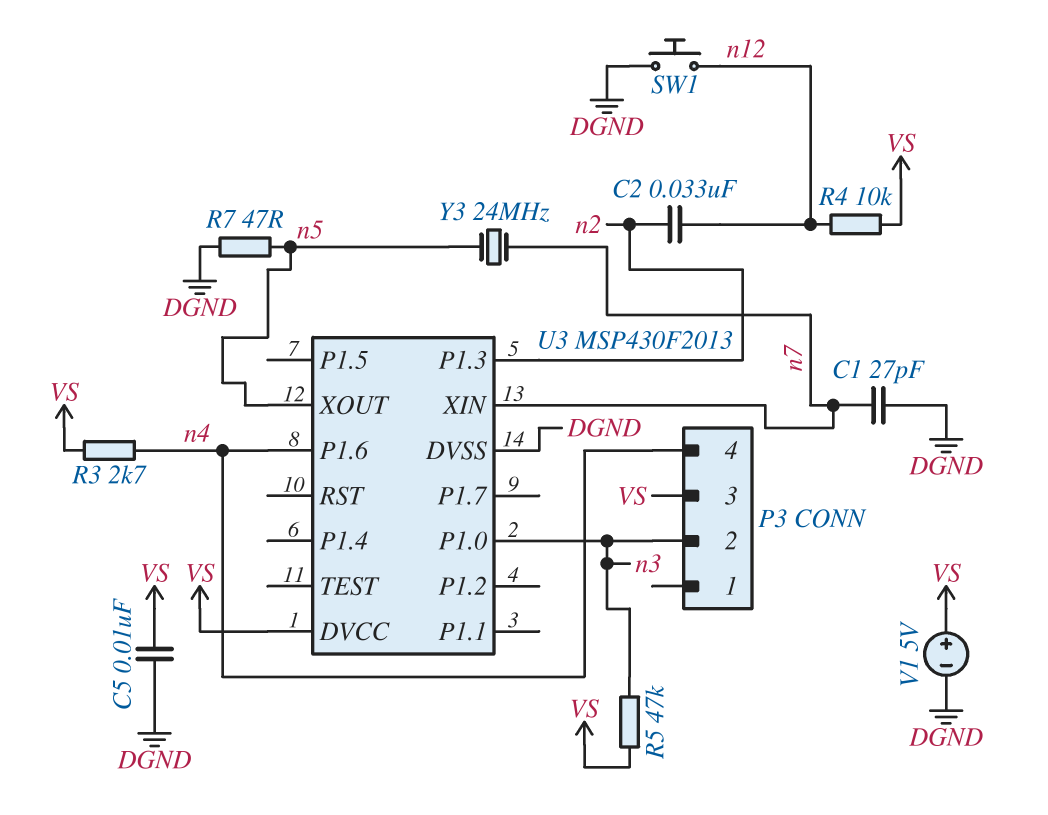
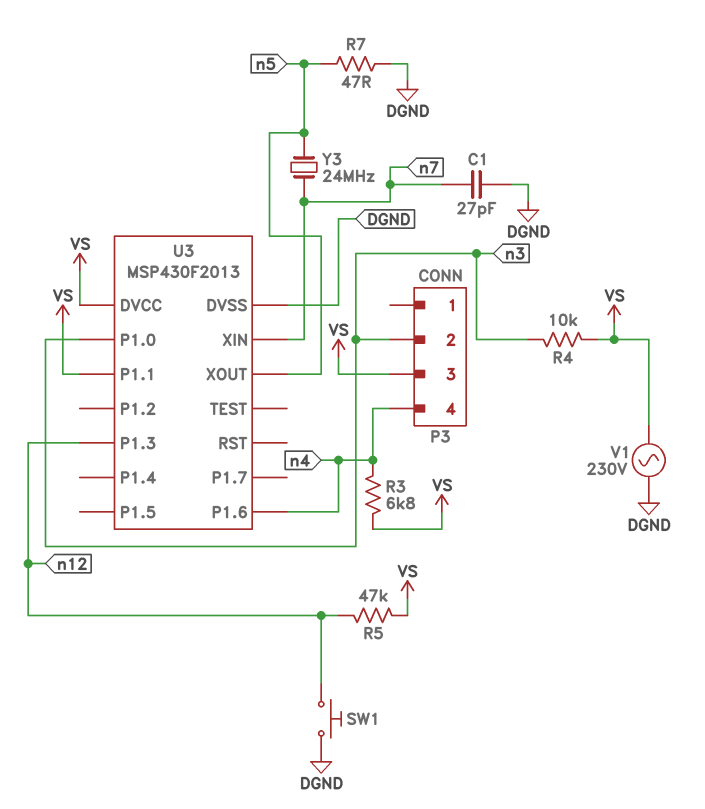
C2: 33nF (n2, n12) -> none
C5: 10nF (DGND, VS) -> none
R3: 2.7k (VS, n4) -> 6.8k (VS, n4)
R4: 10k (VS, n12) -> 10k (VS, n3)
R5: 47k (VS, n3) -> 47k (VS, n12)
U3 pin P1.1: none -> VS
U3 pin P1.3: n2 -> n12
V1: 5V (plus VS, minus DGND) -> AC 230V (DGND, VS)

